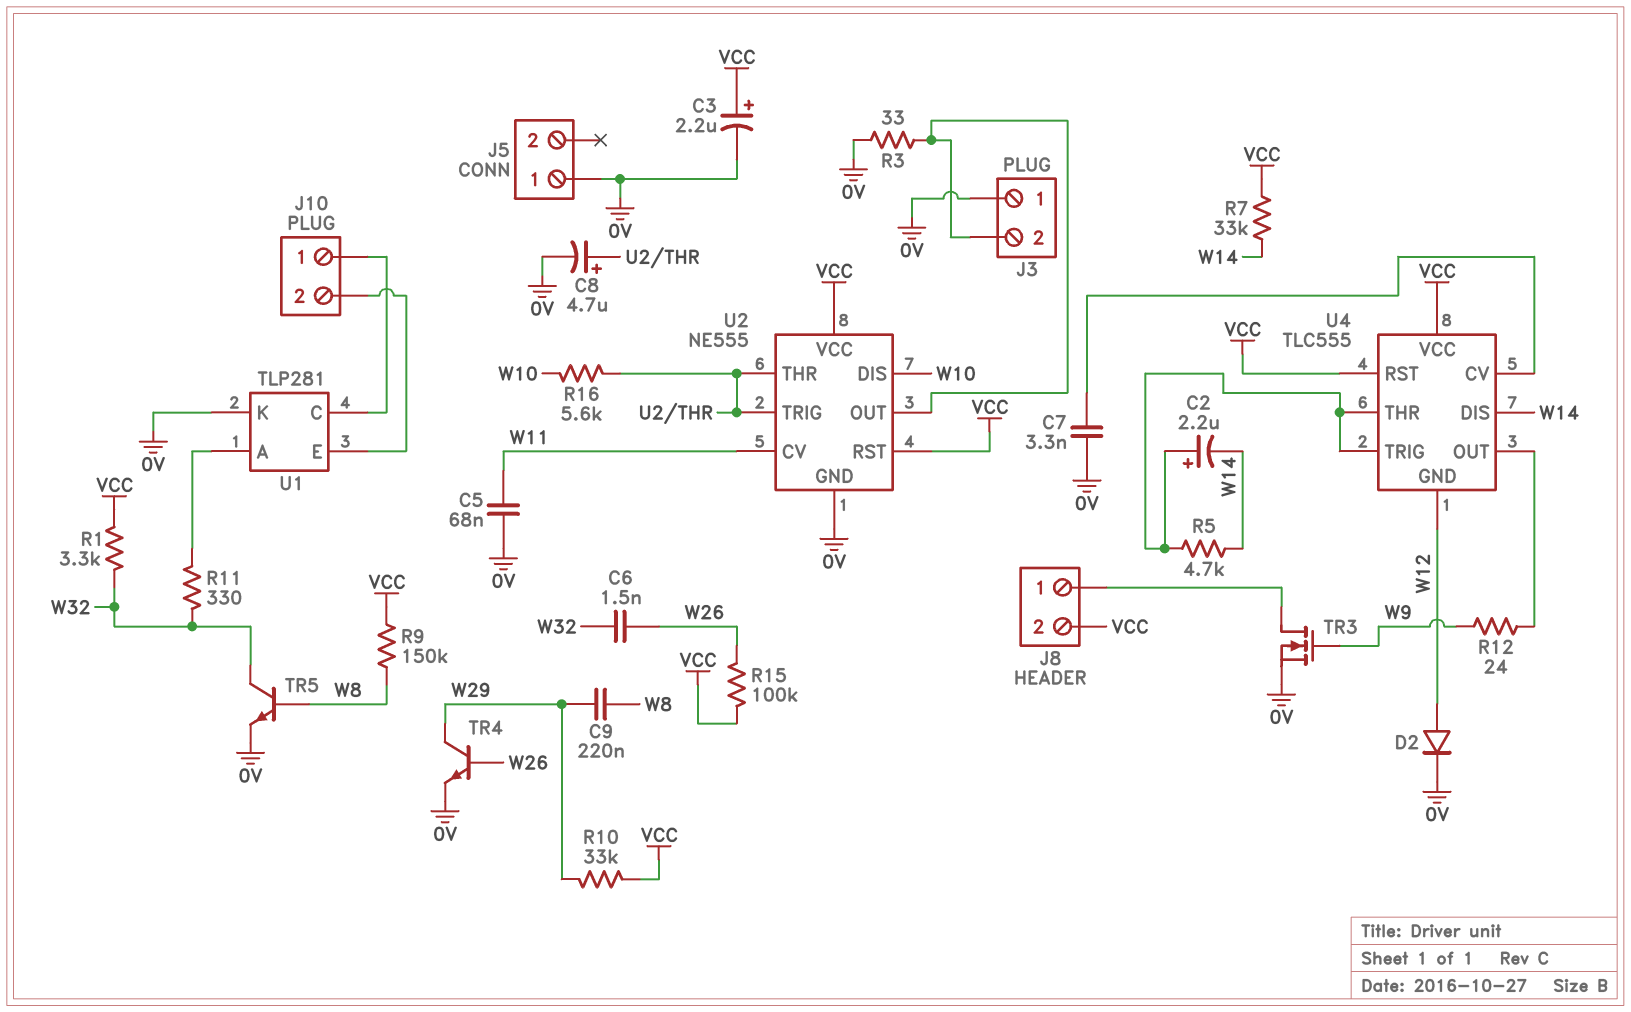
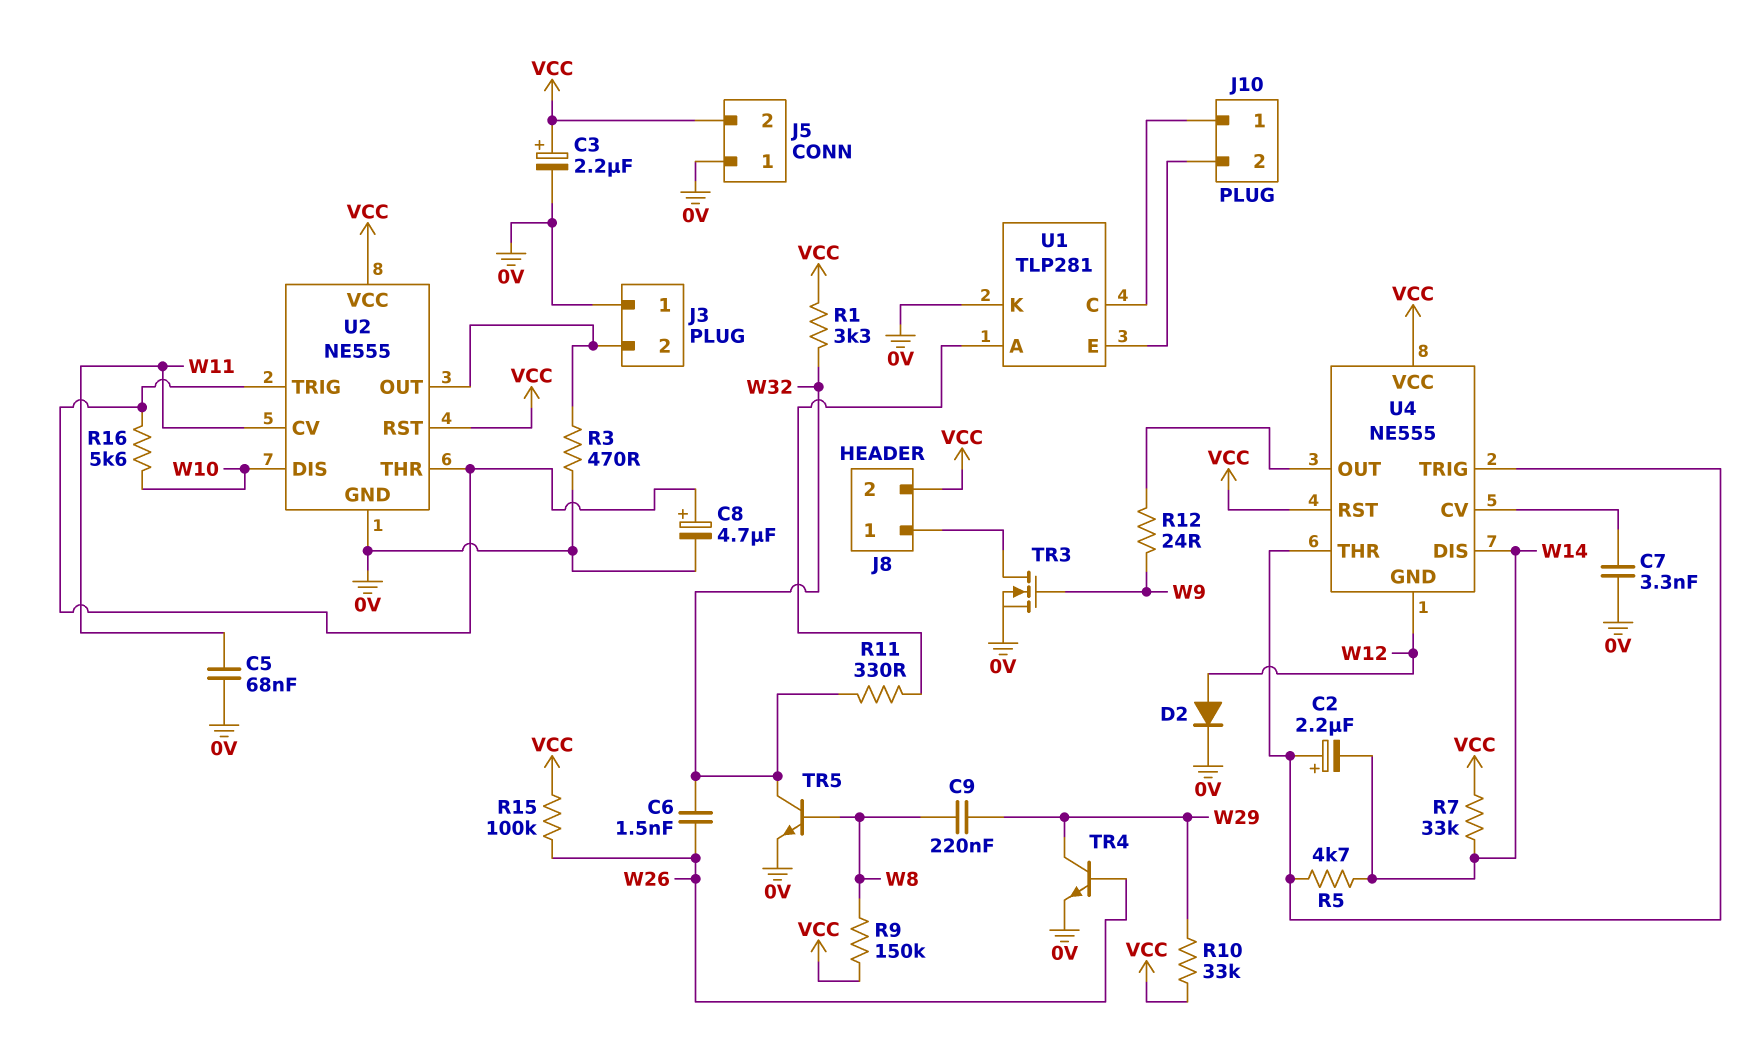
J5 pin 2: none -> VCC
R3: 33 (0V, J3/2) -> 470 (0V, J3/2)
U4: TLC555 -> NE555

